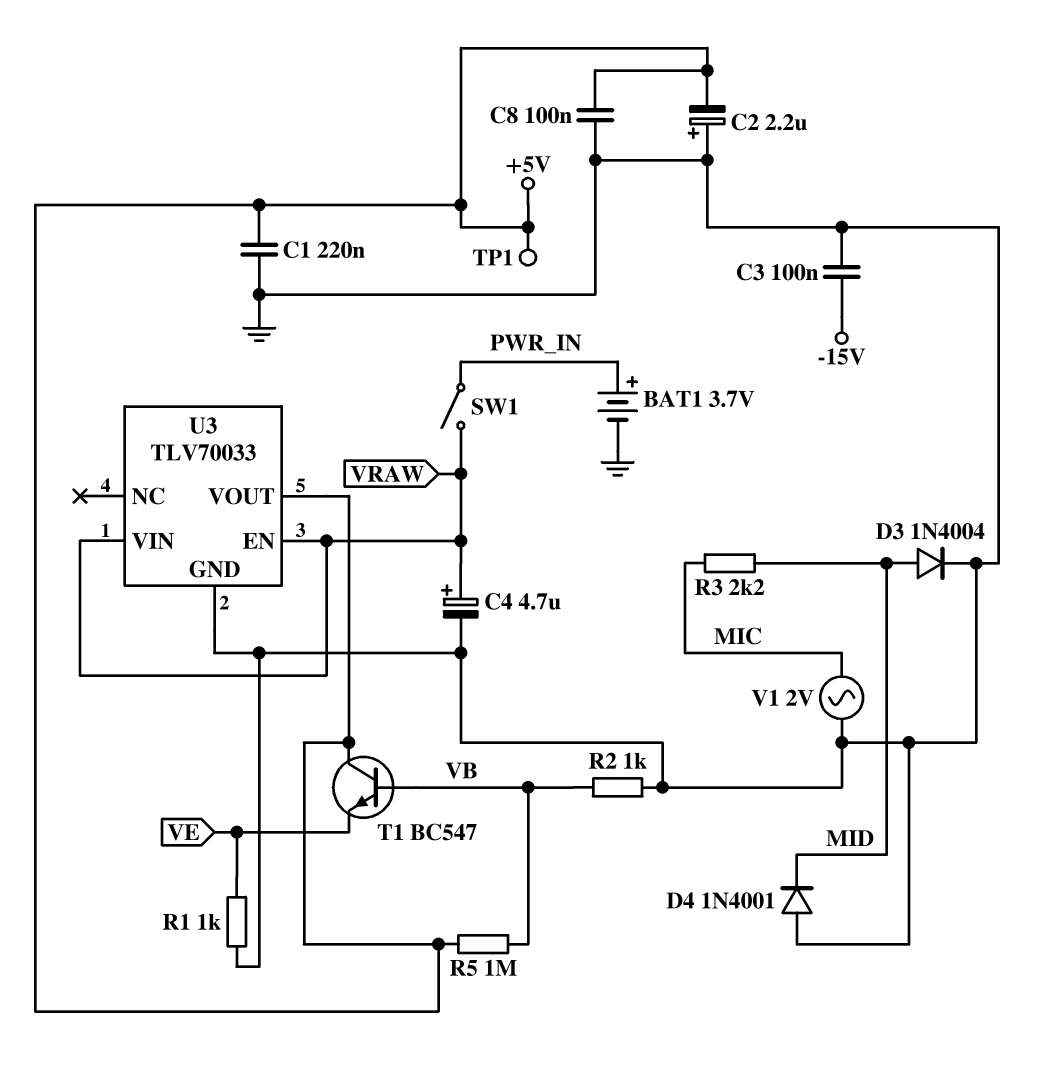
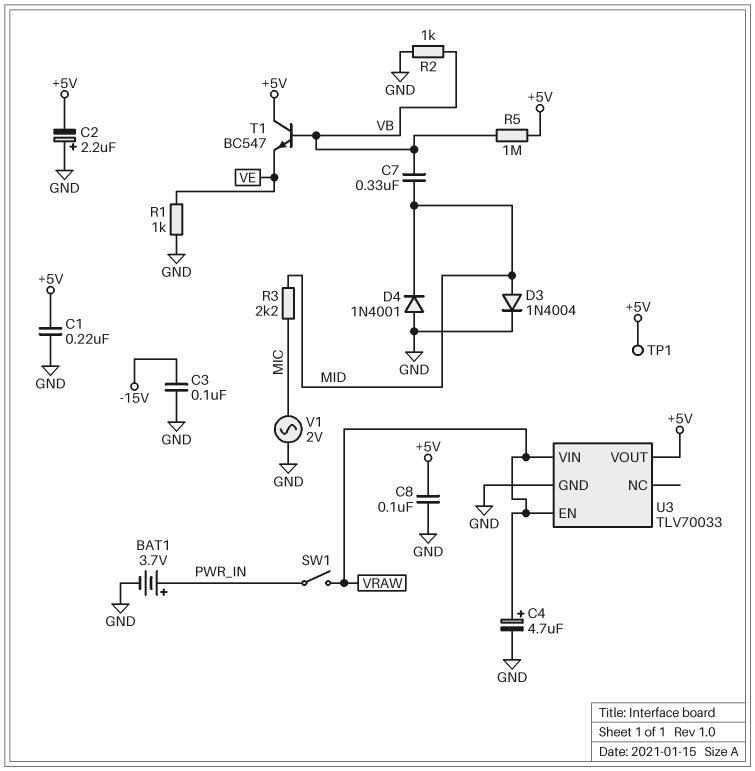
C7: none -> 330nF (MID, VB)

